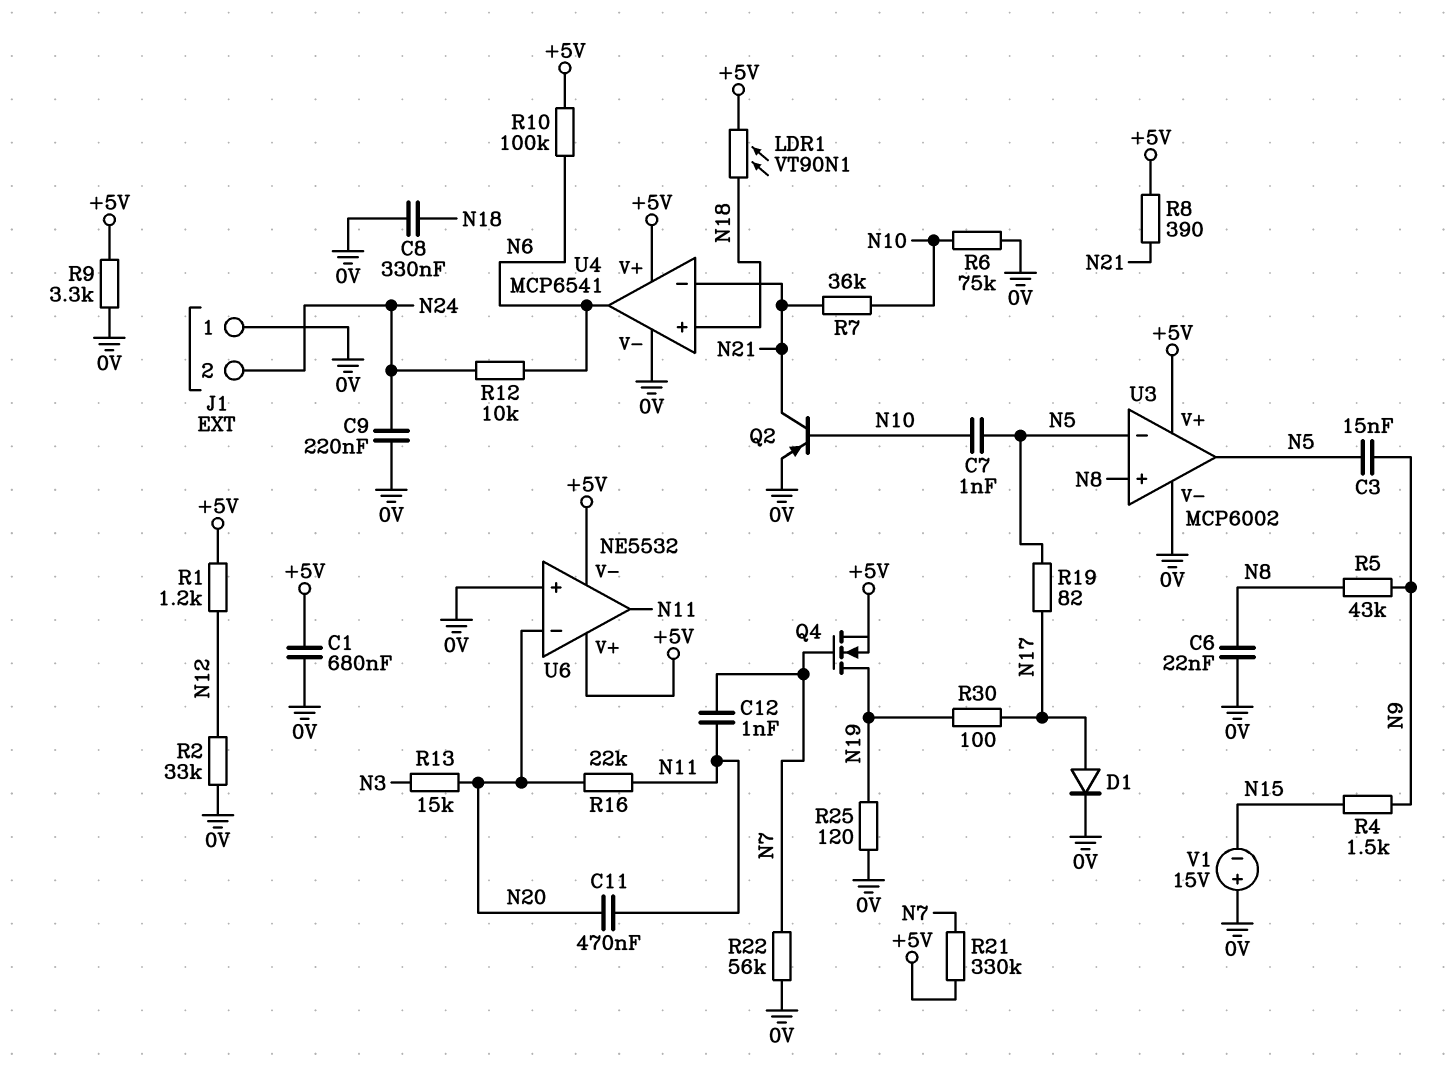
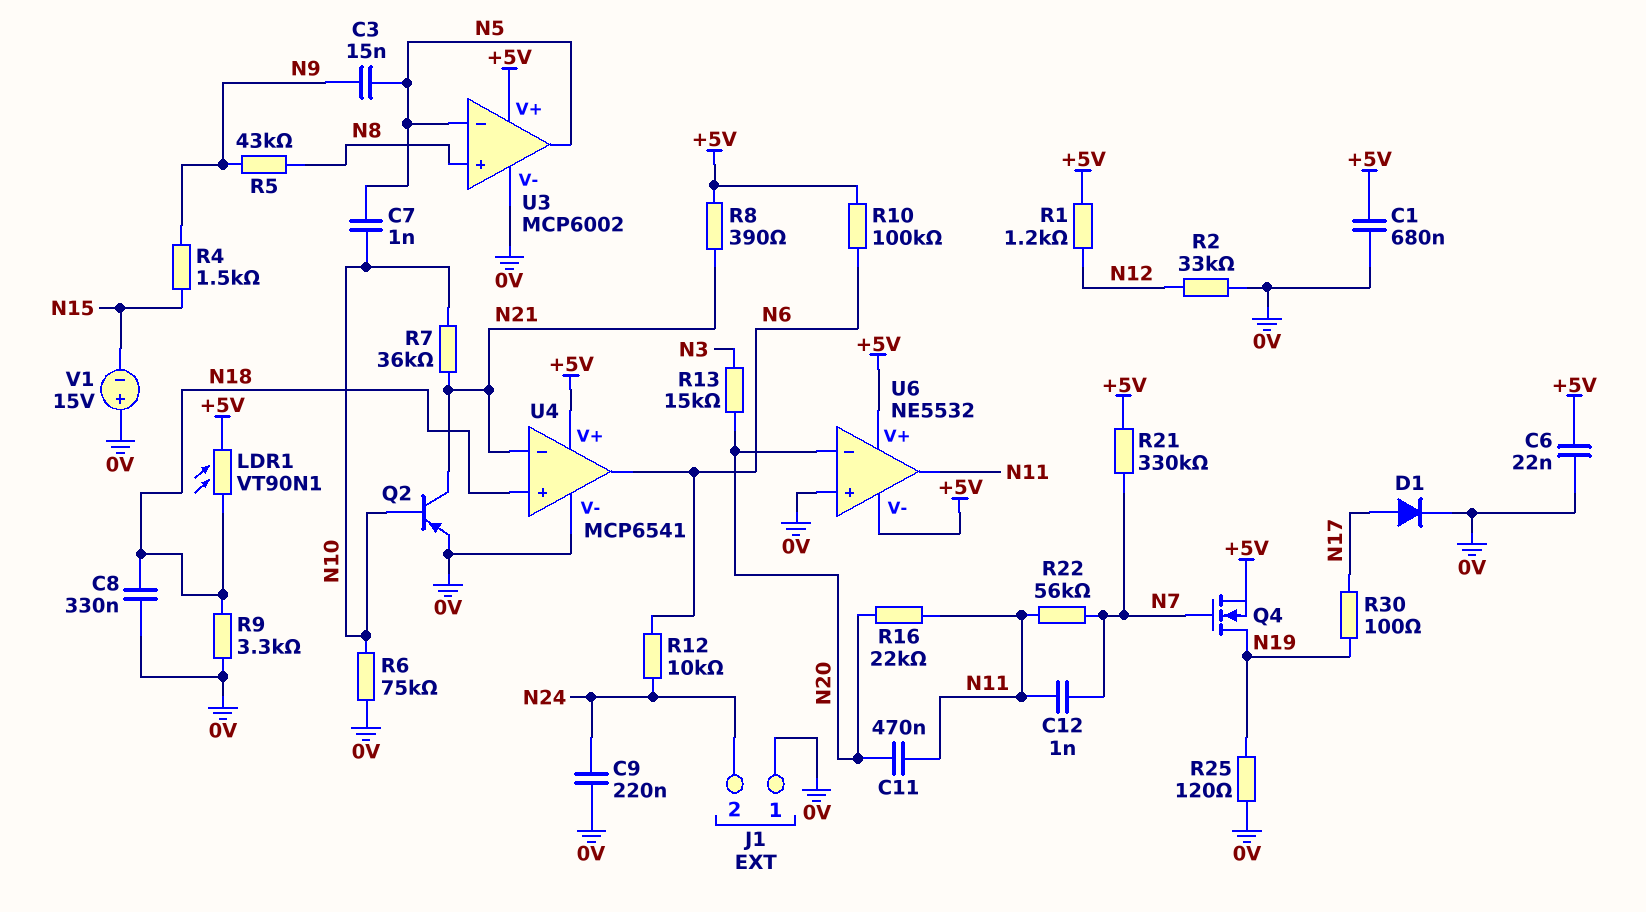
C6: 22nF (0V, N8) -> 22nF (+5V, 0V)
R9: 3.3k (+5V, 0V) -> 3.3k (0V, N18)
R19: 82 (N5, N17) -> none
R22: 56k (0V, N7) -> 56k (N7, N11)

